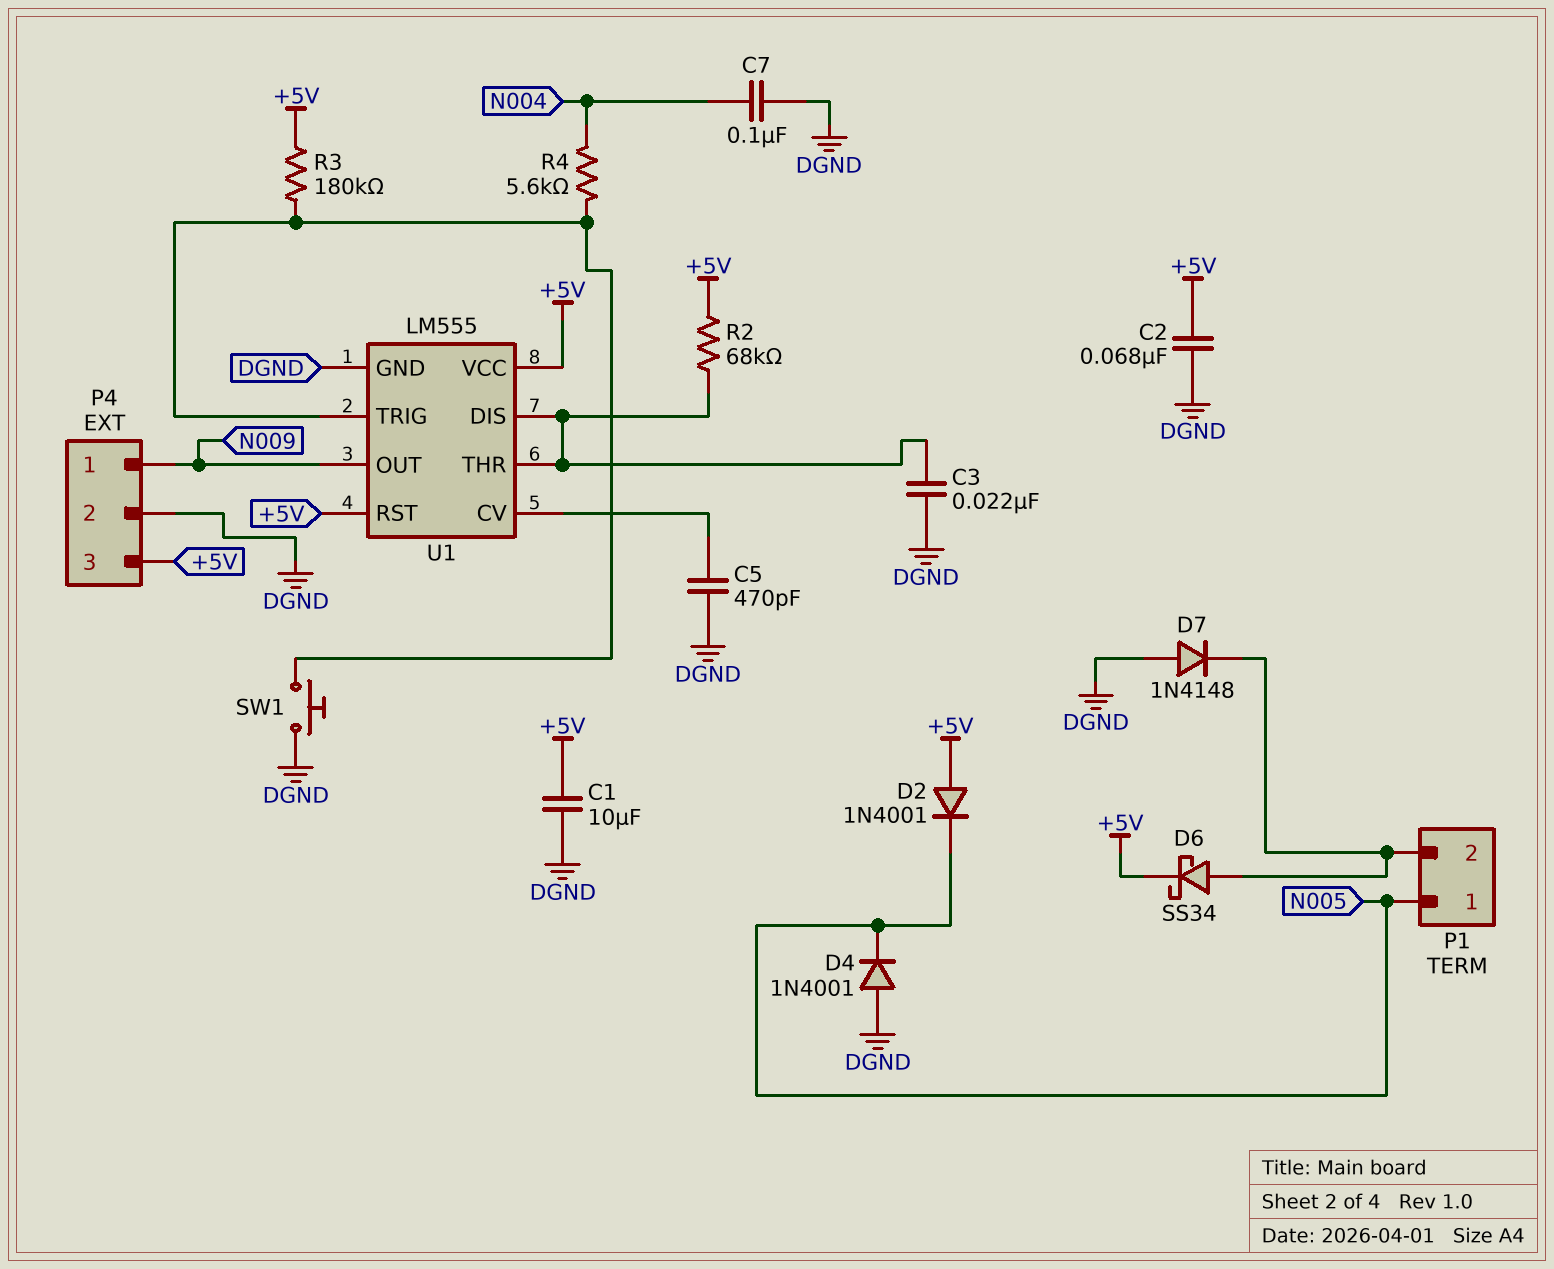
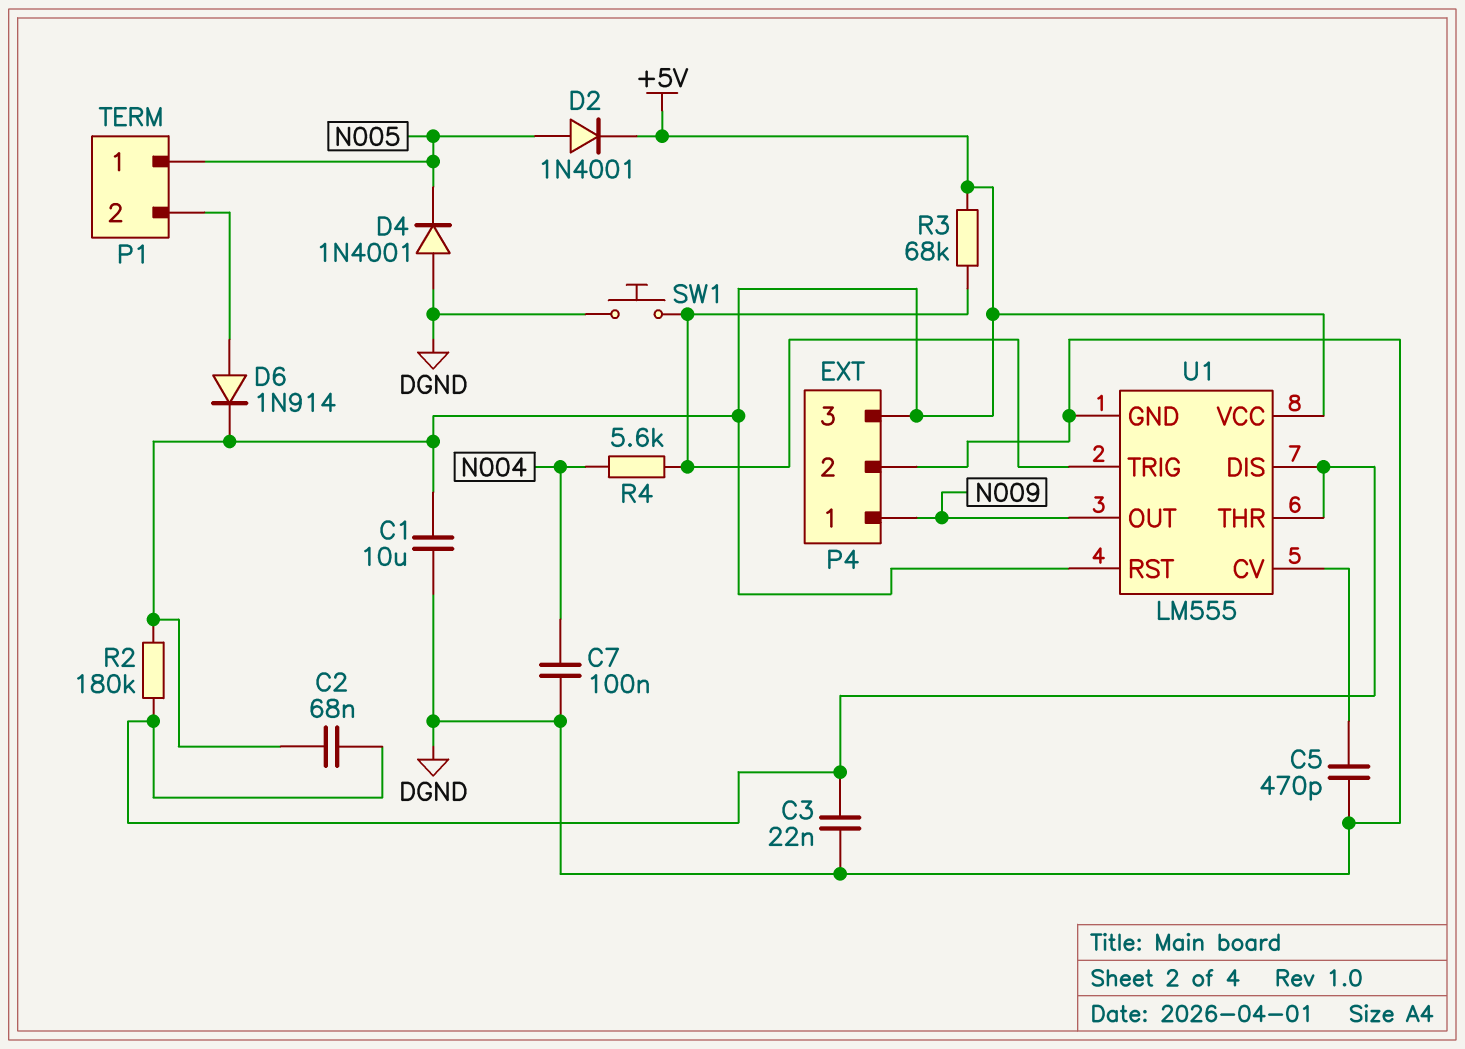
C2: 68nF (+5V, DGND) -> 68nF (+5V, U1/DIS)
D2: diode 1N4001 (A +5V, K N005) -> diode 1N4001 (A N005, K +5V)
D6: schottky SS34 (A P1/2, K +5V) -> diode 1N914 (A P1/2, K +5V)
D7: diode 1N4148 (A DGND, K P1/2) -> none
R2: 68k (+5V, U1/DIS) -> 180k (+5V, U1/DIS)
R3: 180k (+5V, U1/TRIG) -> 68k (+5V, U1/TRIG)

